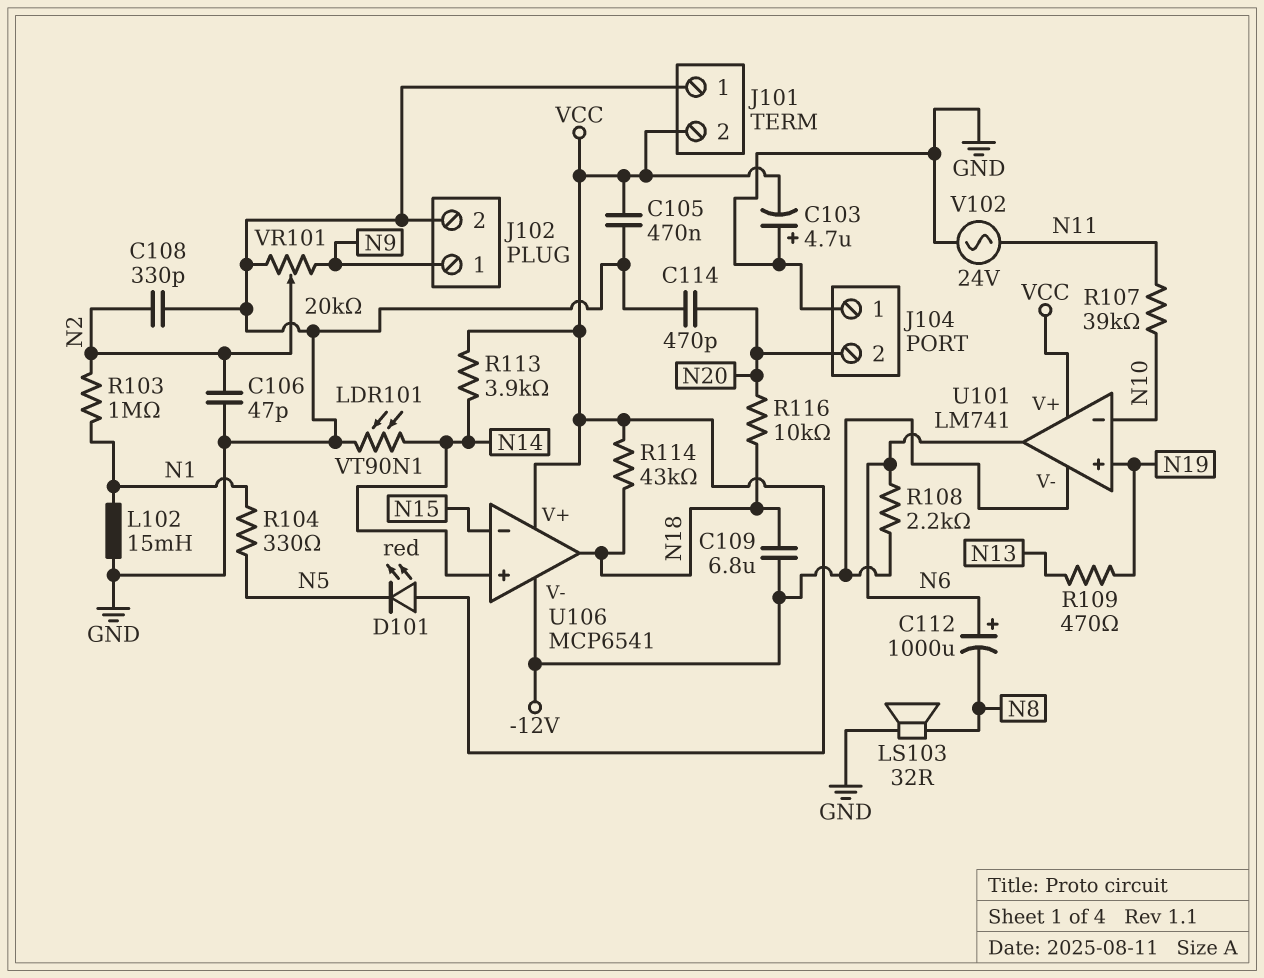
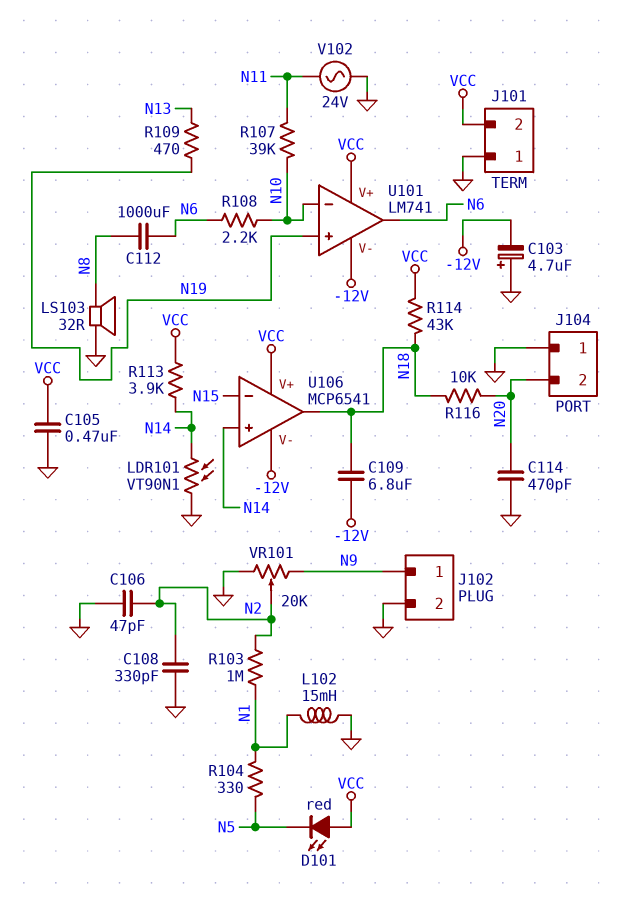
C103: 4.7uF (plus GND, minus VCC) -> 4.7uF (plus GND, minus -12V)
C112: 1000uF (plus N6, minus N8) -> 1000uF (N6, N8)
R108: 2.2k (-12V, N6) -> 2.2k (N6, N10)

